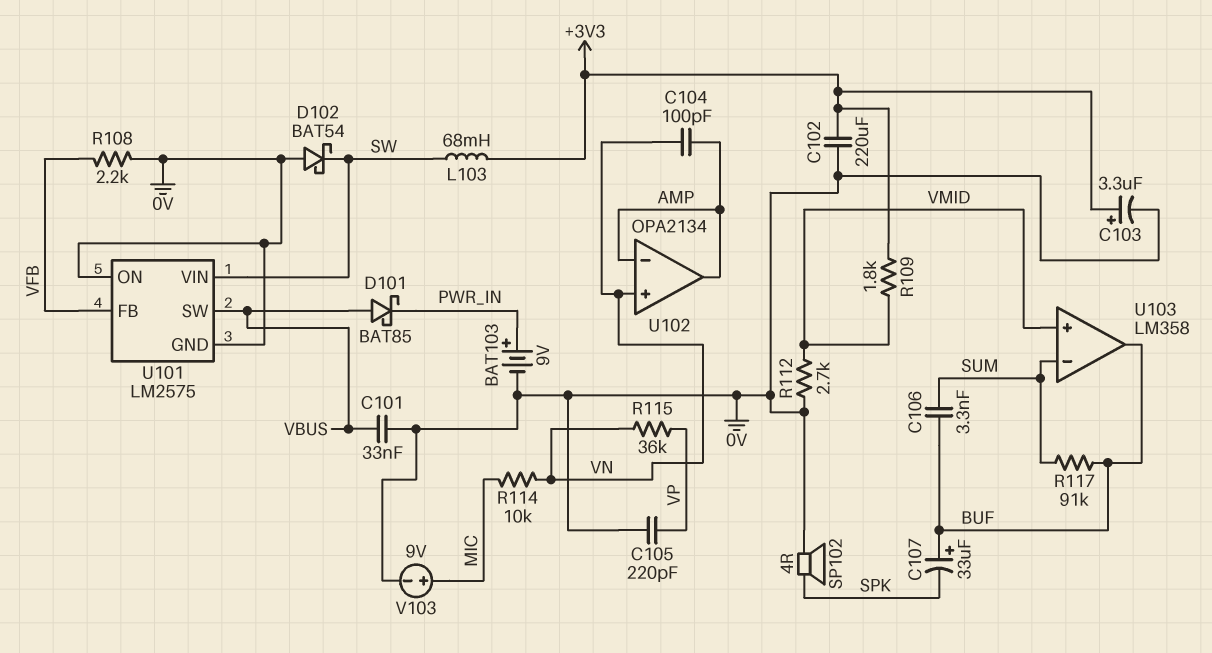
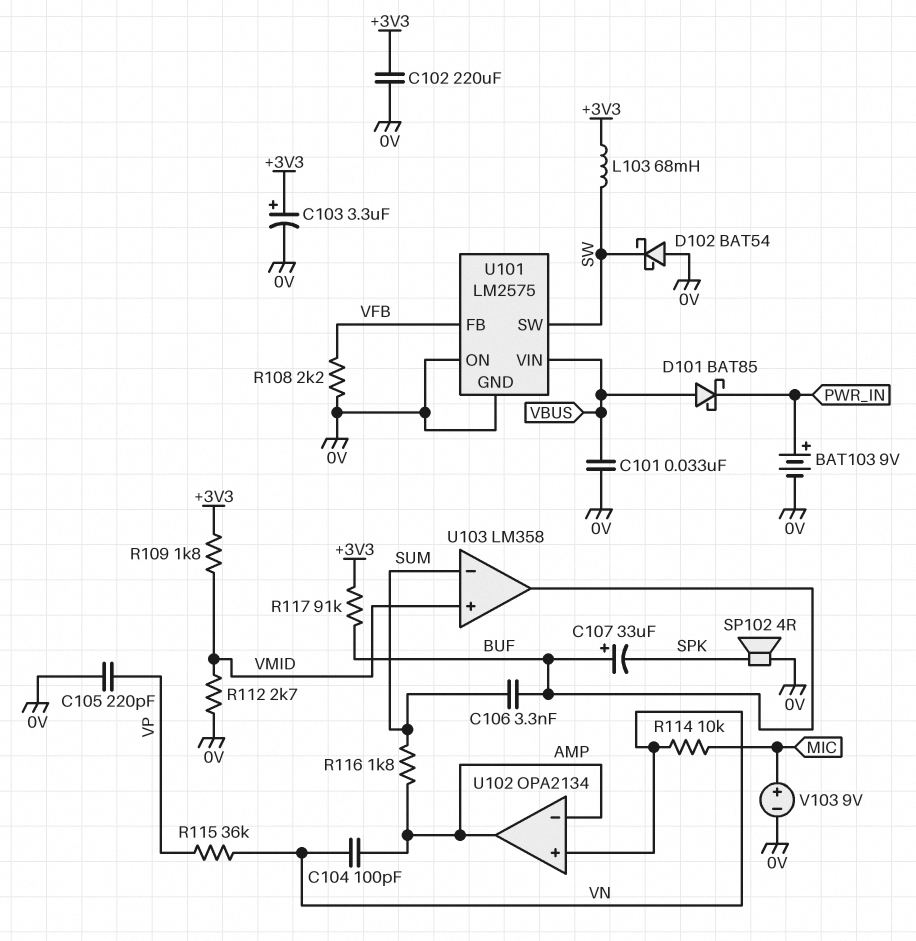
R116: none -> 1.8k (AMP, SUM)
R117: 91k (BUF, SUM) -> 91k (+3V3, BUF)
U101 pin SW: VBUS -> SW
U101 pin VIN: SW -> VBUS

